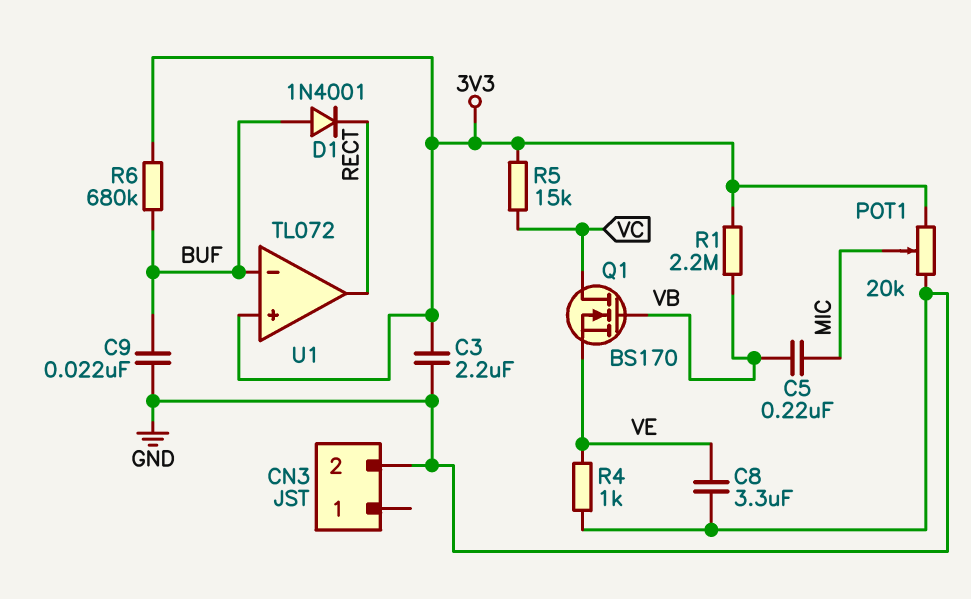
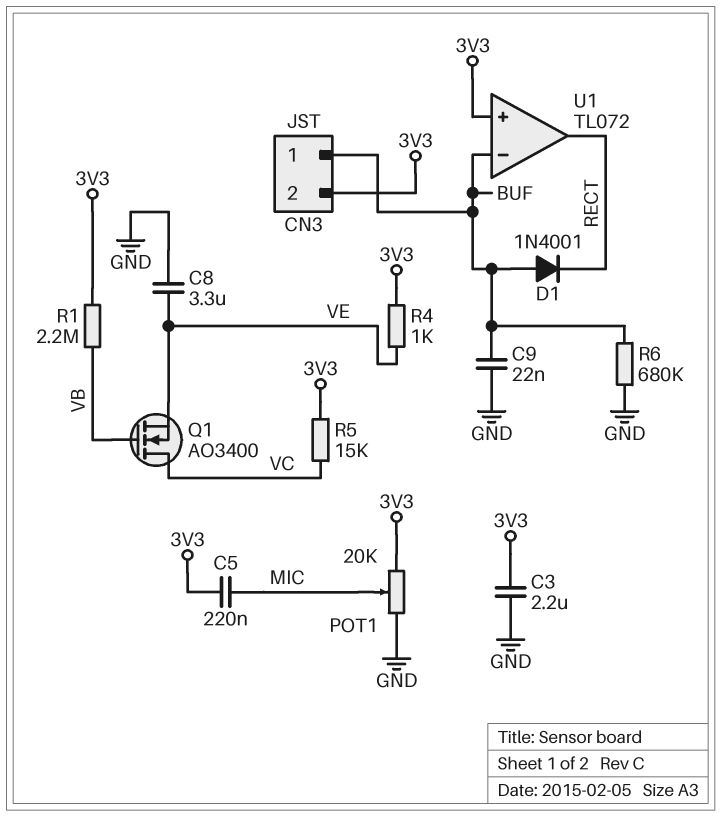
C5: 220nF (MIC, VB) -> 220nF (3V3, MIC)
CN3 pin 1: none -> BUF
CN3 pin 2: GND -> 3V3
Q1: NMOS BS170 (G VB, D VC, S VE) -> NMOS AO3400 (G VB, D VC, S VE)
R4: 1k (GND, VE) -> 1k (3V3, VE)
R6: 680k (3V3, BUF) -> 680k (BUF, GND)

